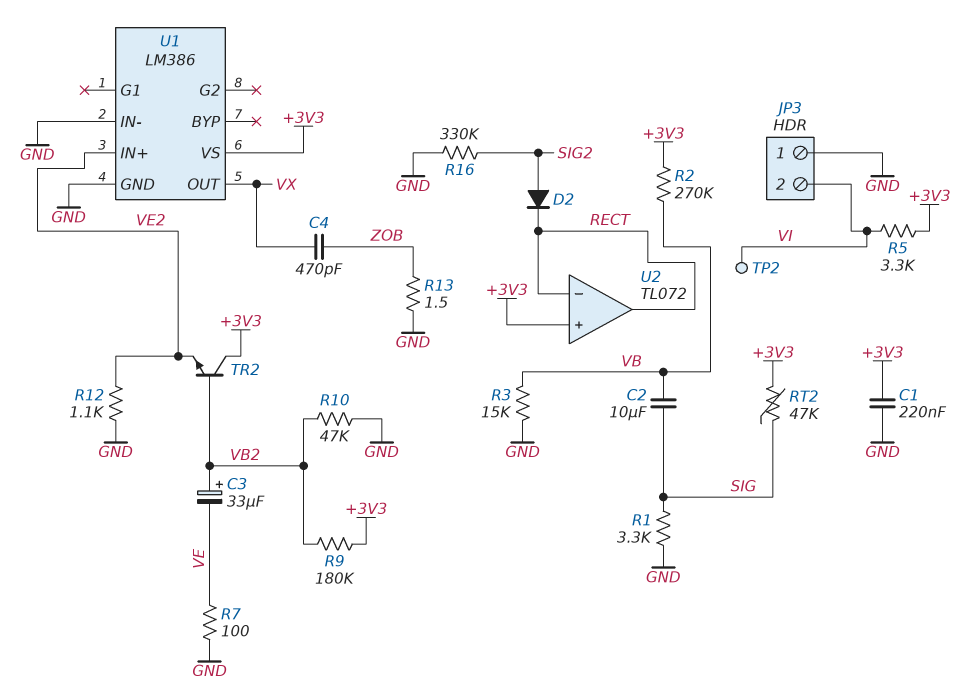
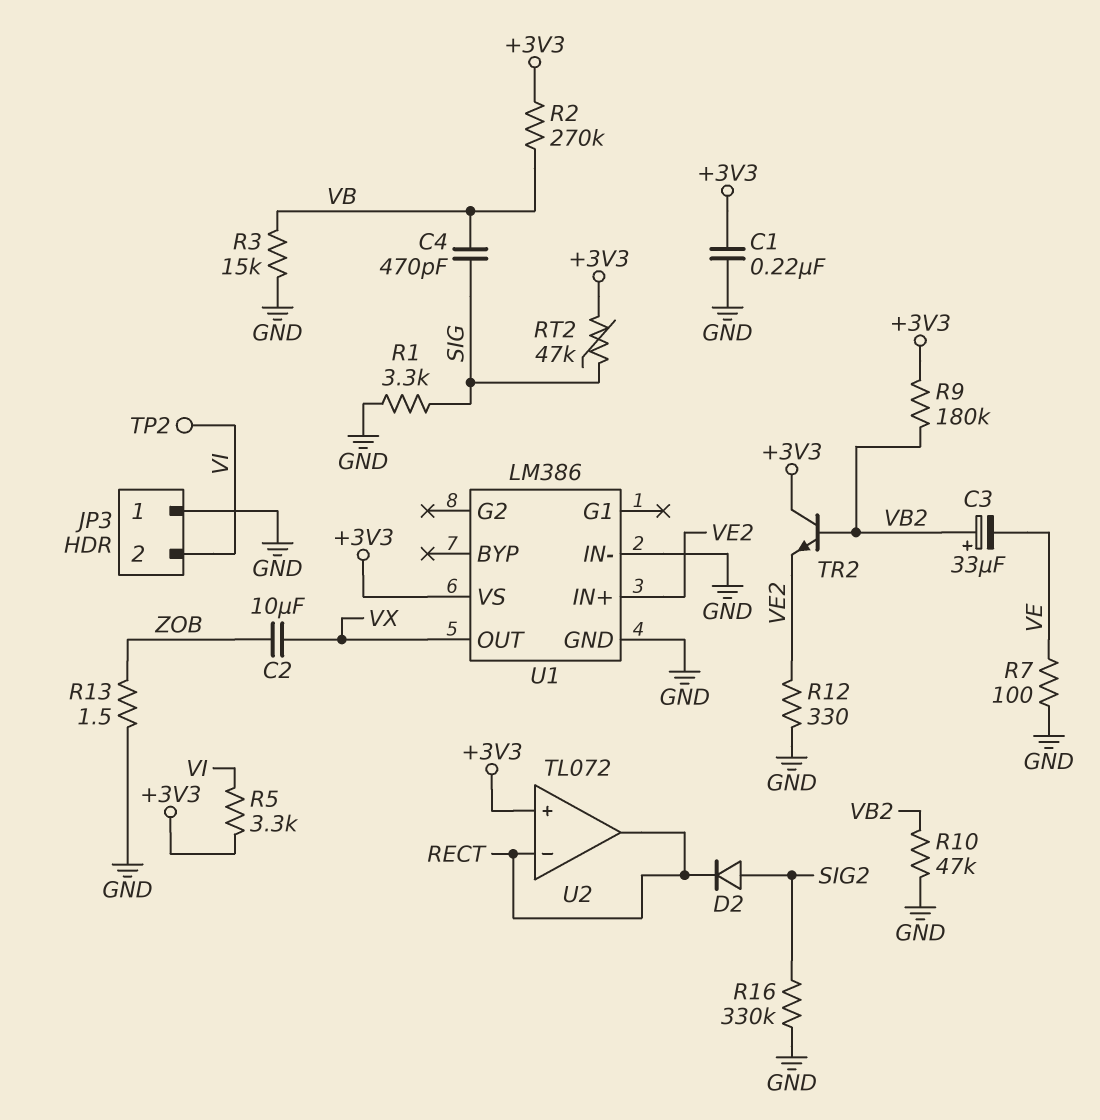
C2: 10uF (SIG, VB) -> 10uF (VX, ZOB)
C4: 470pF (VX, ZOB) -> 470pF (SIG, VB)
R12: 1.1k (GND, VE2) -> 330 (GND, VE2)

